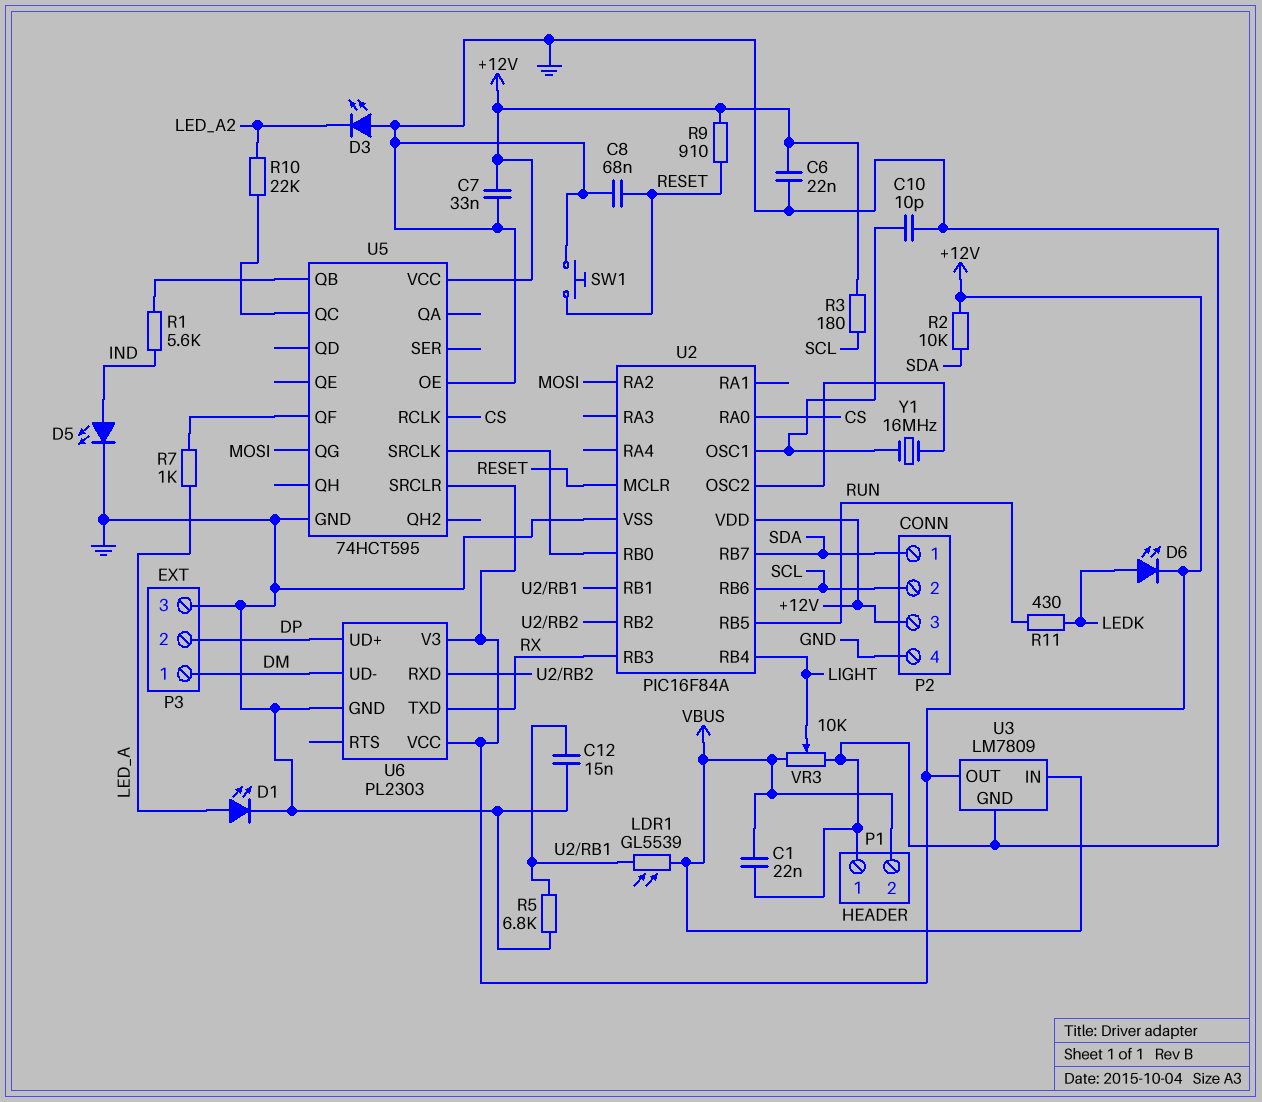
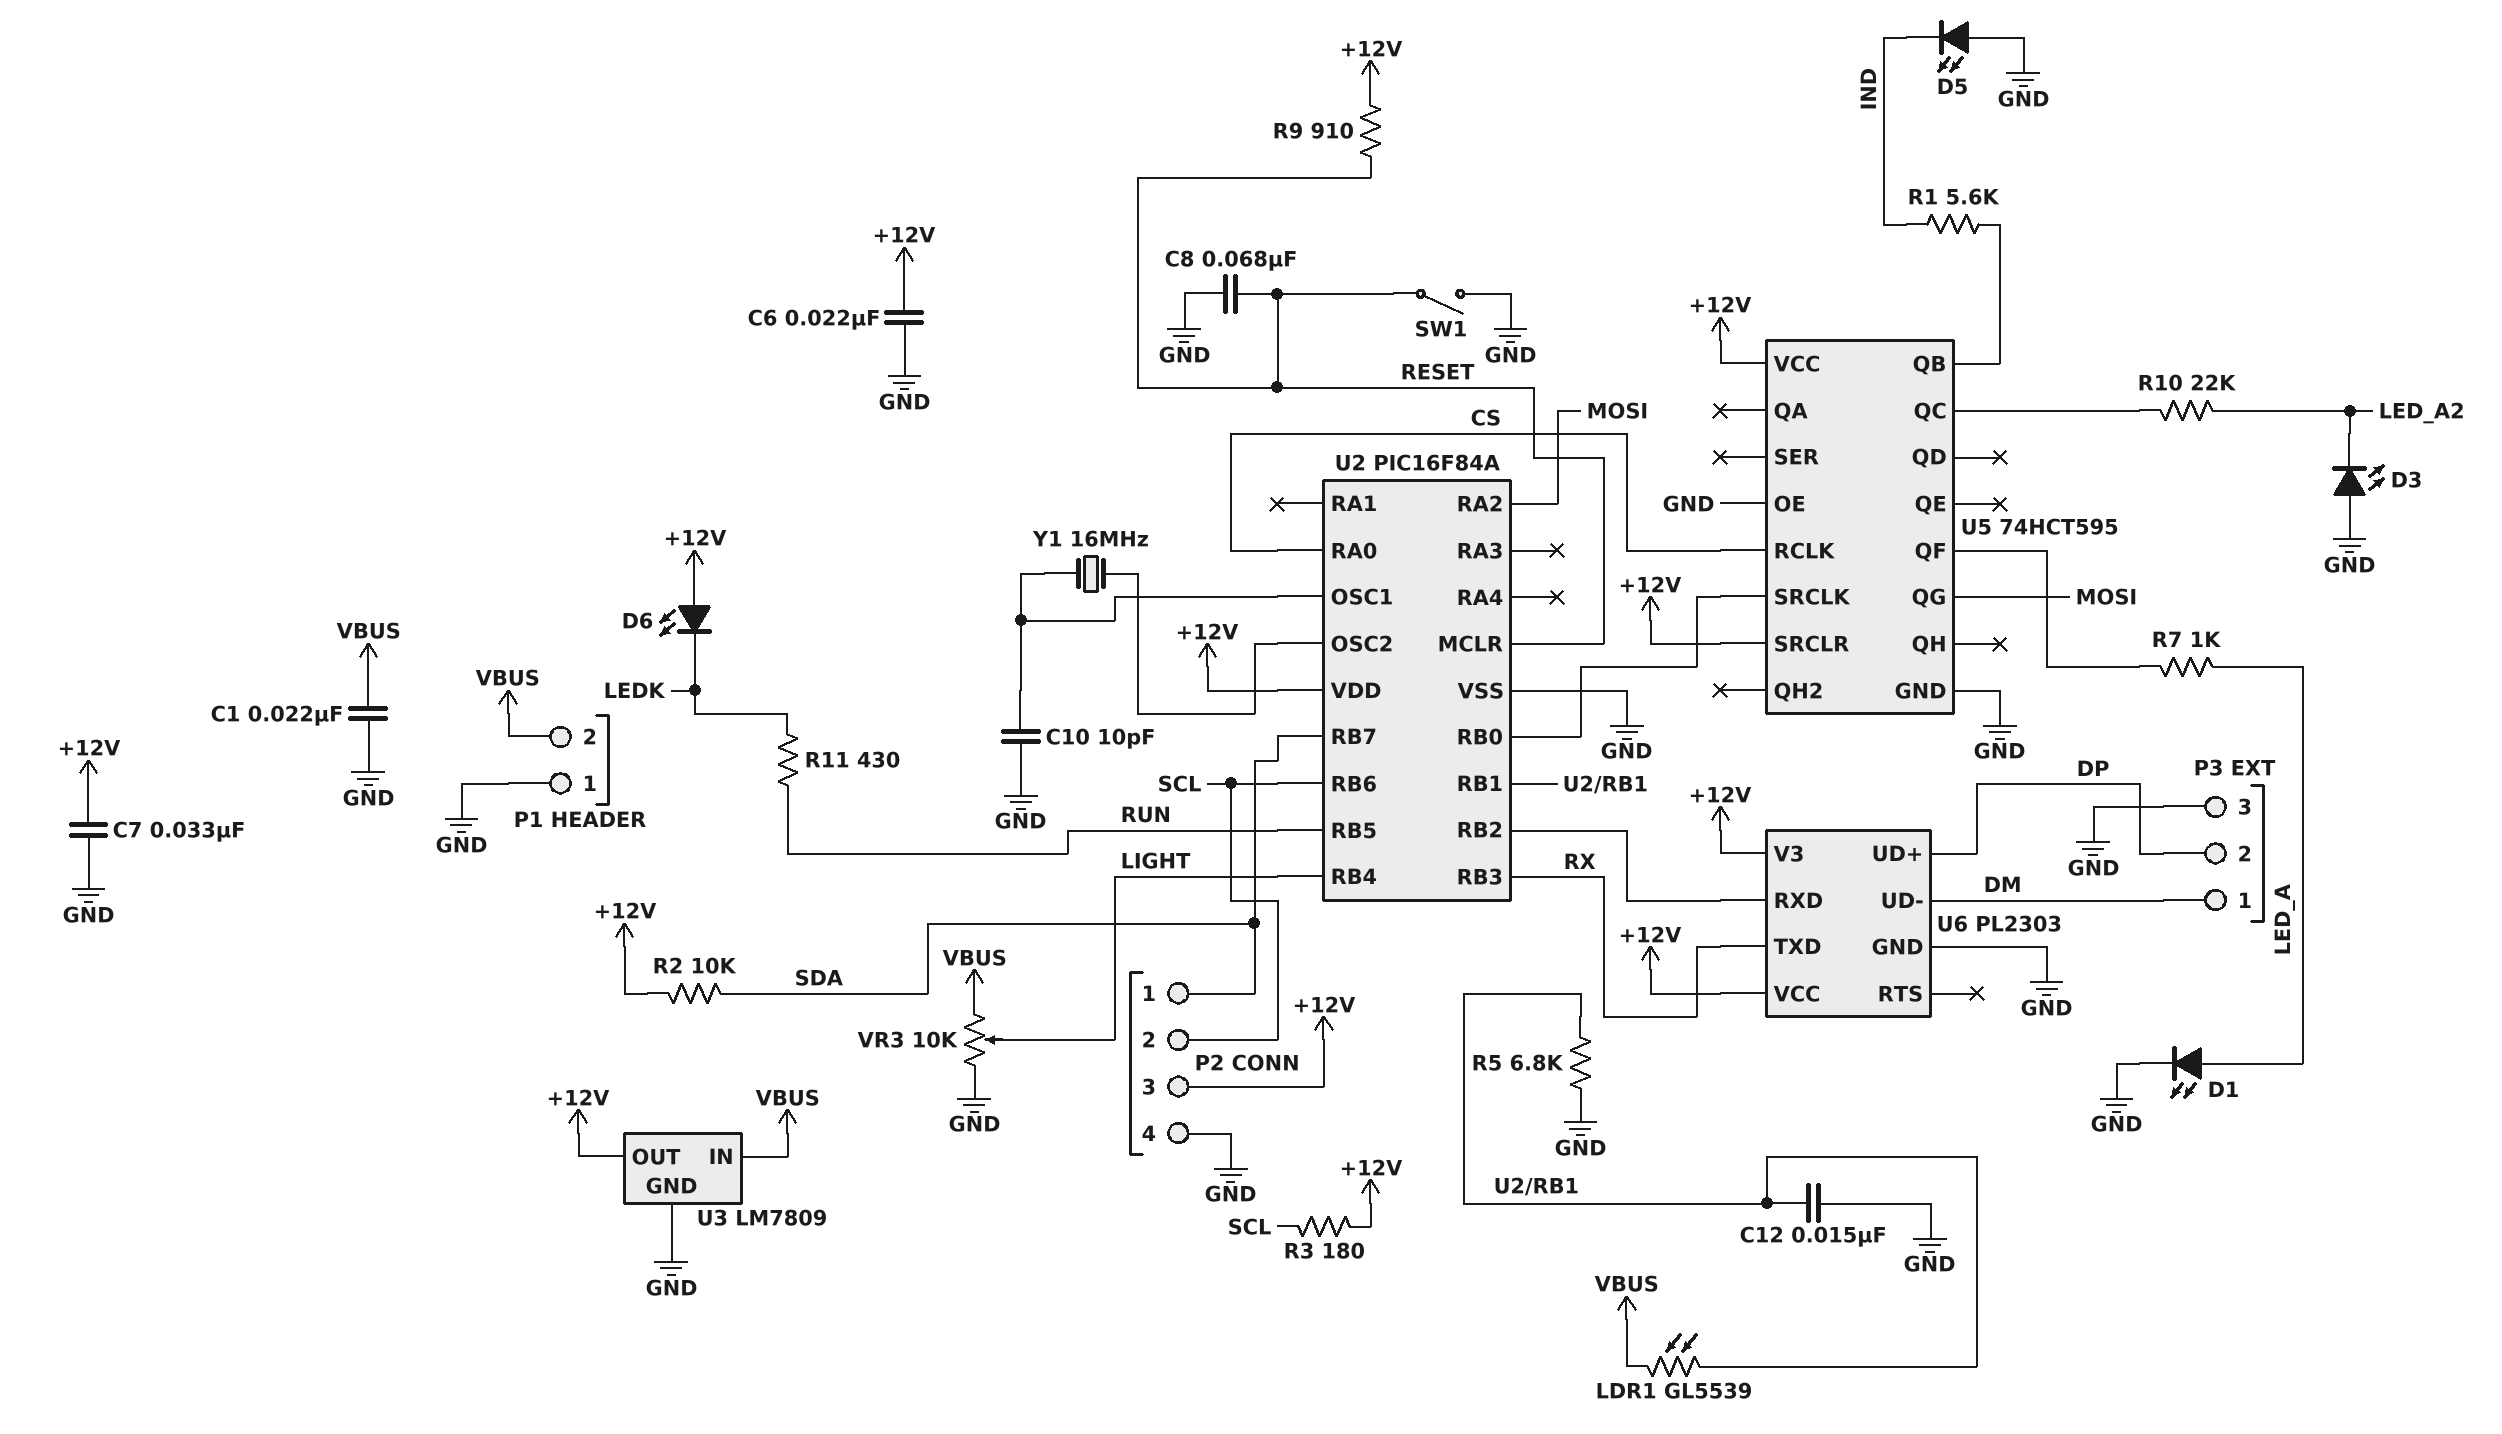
D5: LED (A IND, K GND) -> LED (A GND, K IND)
D6: LED (A LEDK, K +12V) -> LED (A +12V, K LEDK)
SW1: button (GND, RESET) -> switch (GND, RESET)

